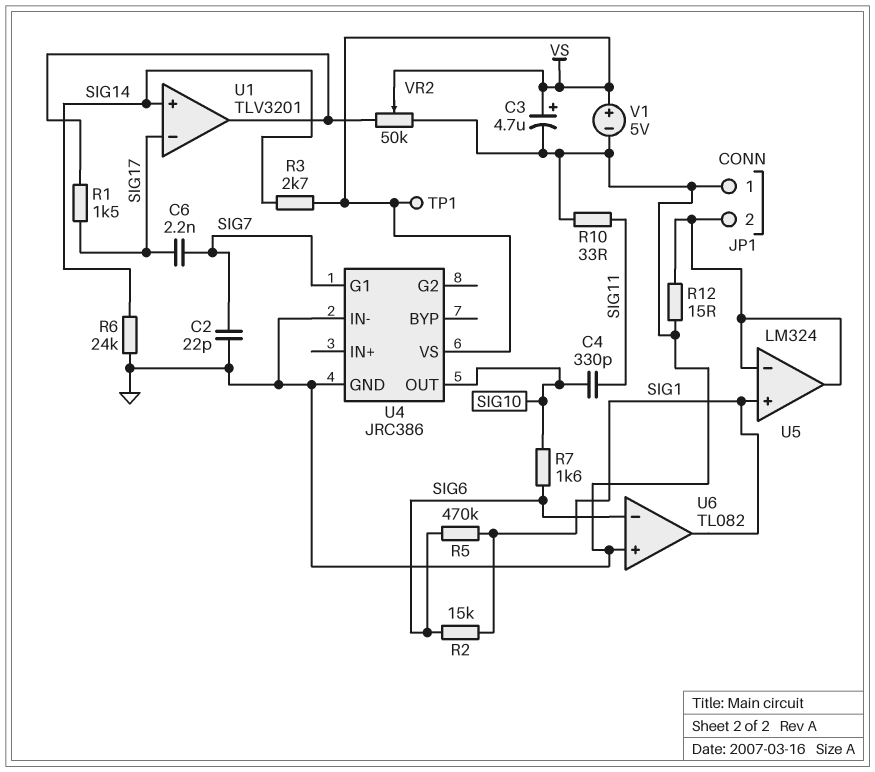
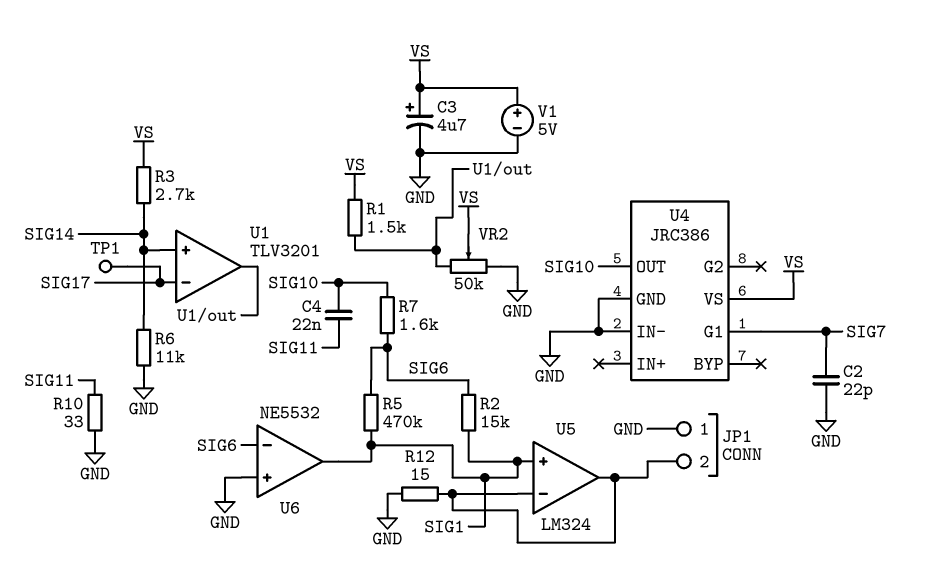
C4: 330pF (SIG10, SIG11) -> 22nF (SIG10, SIG11)
C6: 2.2nF (SIG7, SIG17) -> none
R1: 1.5k (SIG17, U1/out) -> 1.5k (U1/out, VS)
R6: 24k (GND, SIG14) -> 11k (GND, SIG14)
TP1: test point (VS) -> test point (SIG17)
U6: TL082 -> NE5532

